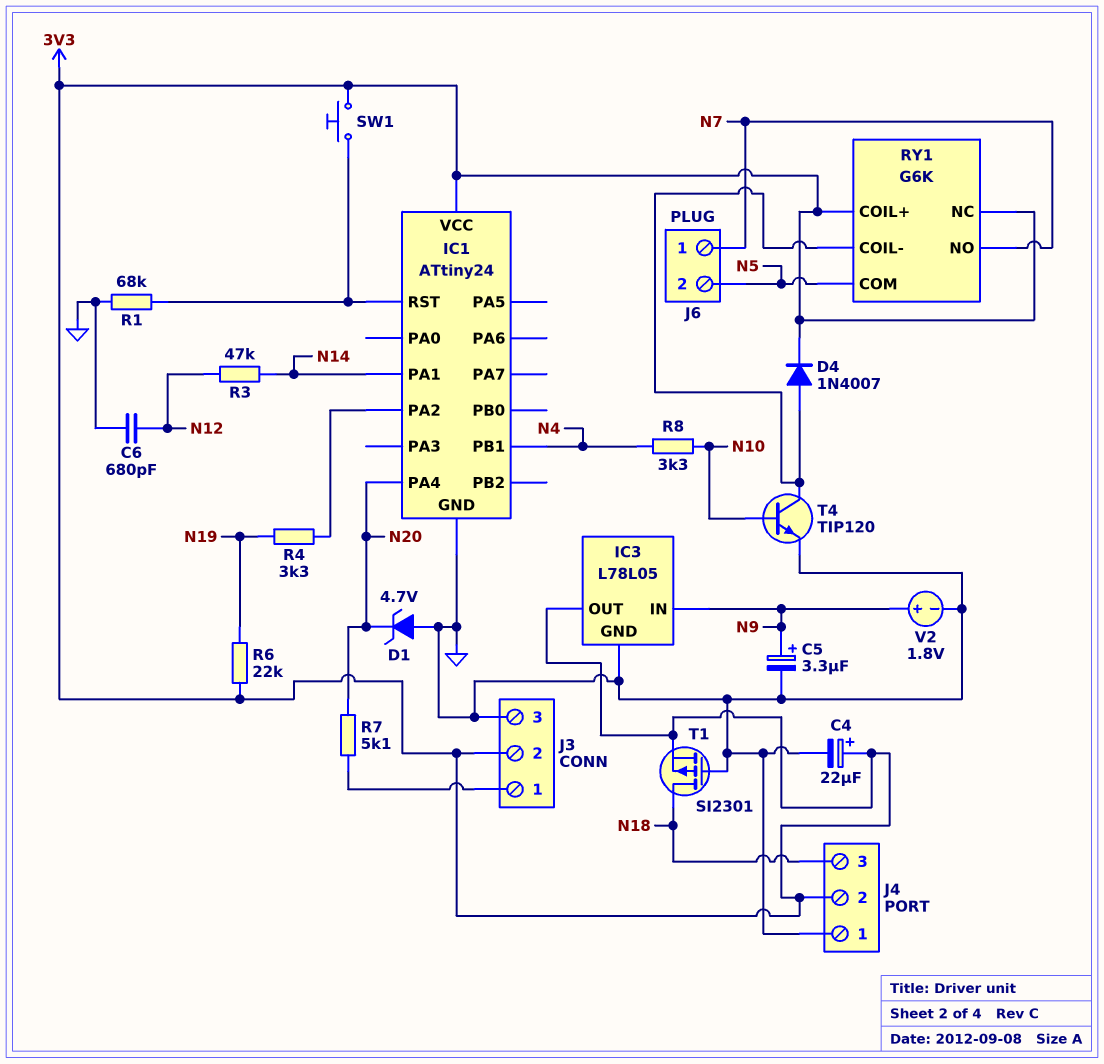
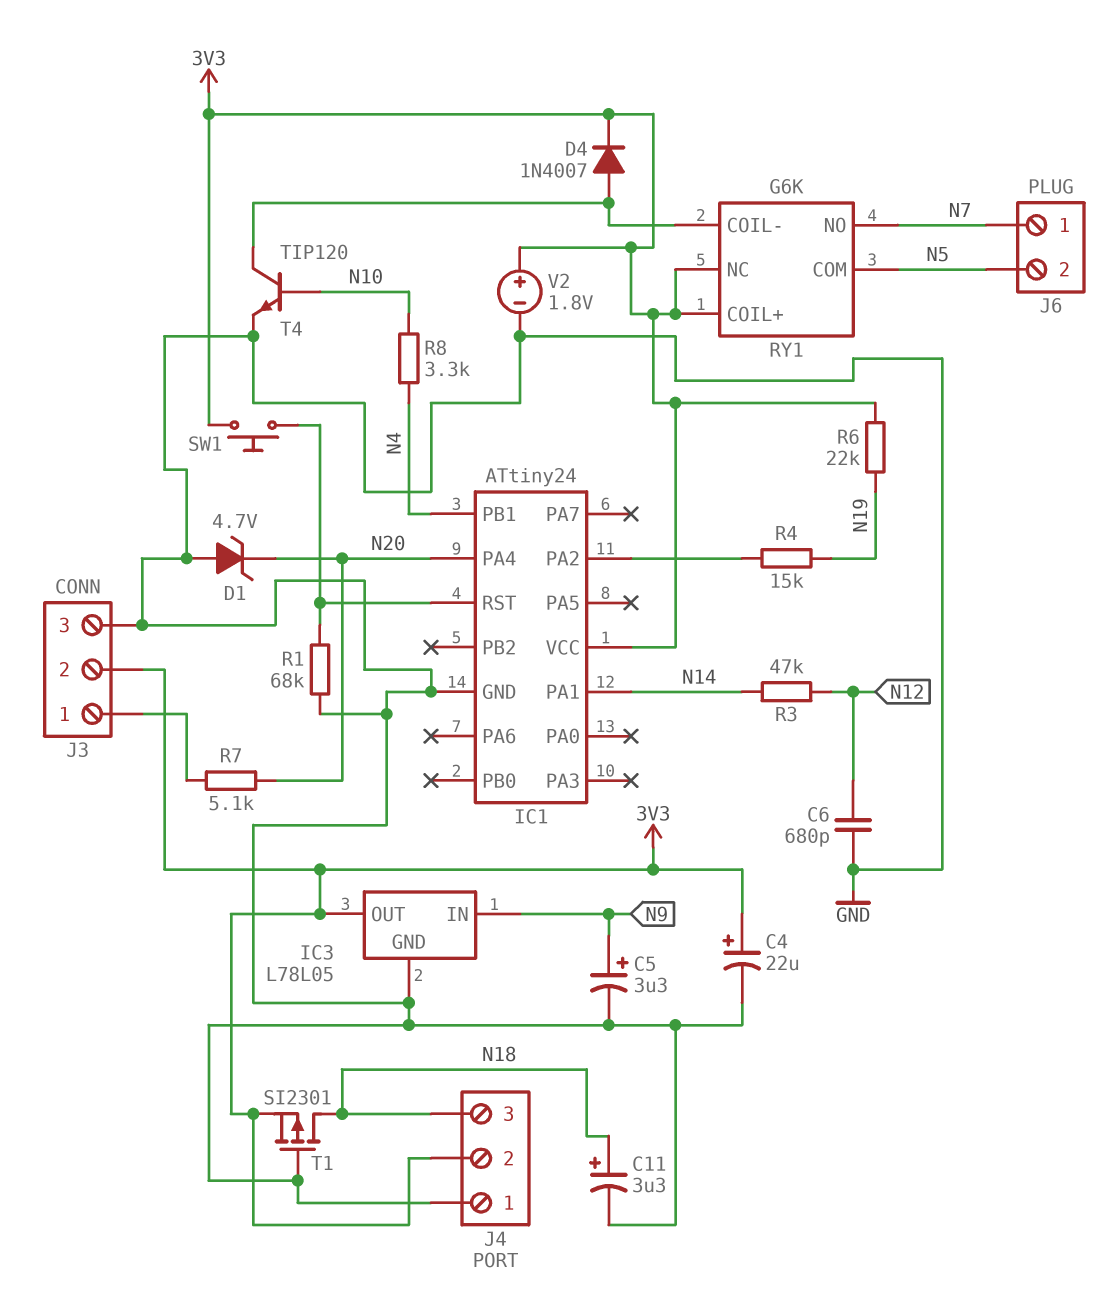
C11: none -> 3.3uF (plus N18, minus GND)
R4: 3.3k (IC1/PA2, N19) -> 15k (IC1/PA2, N19)
V2: 1.8V (plus N9, minus GND) -> 1.8V (plus 3V3, minus GND)

